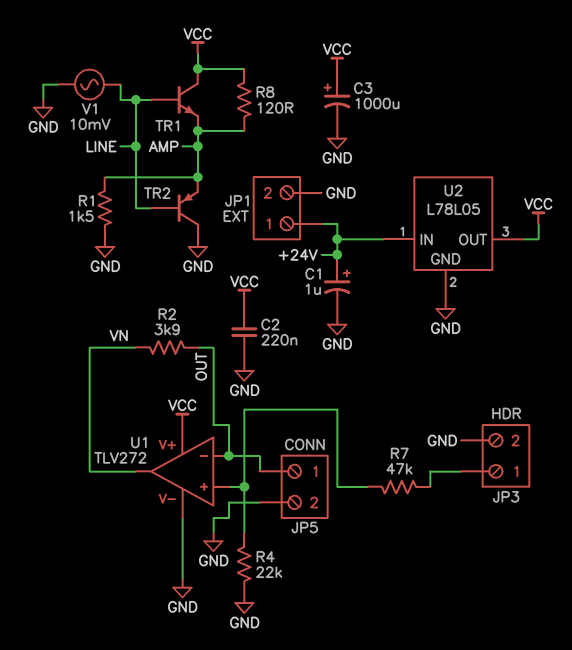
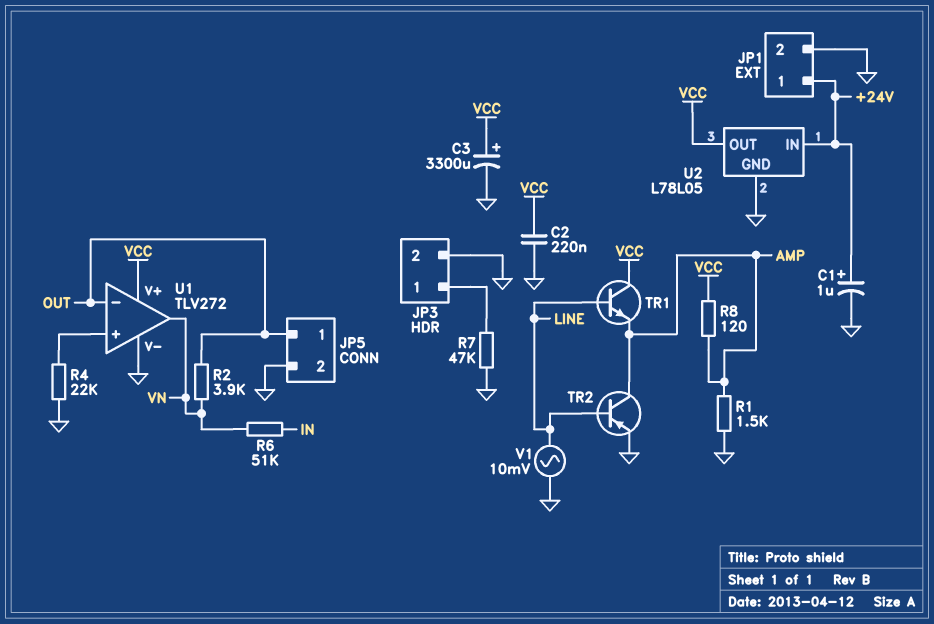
C3: 1000uF (plus VCC, minus GND) -> 3300uF (plus VCC, minus GND)
R6: none -> 51k (IN, VN)
R7: 47k (JP3/1, U1/in+) -> 47k (GND, JP3/1)
TR2: PNP (B LINE, C GND, E AMP) -> PNP (B LINE, C AMP, E GND)

